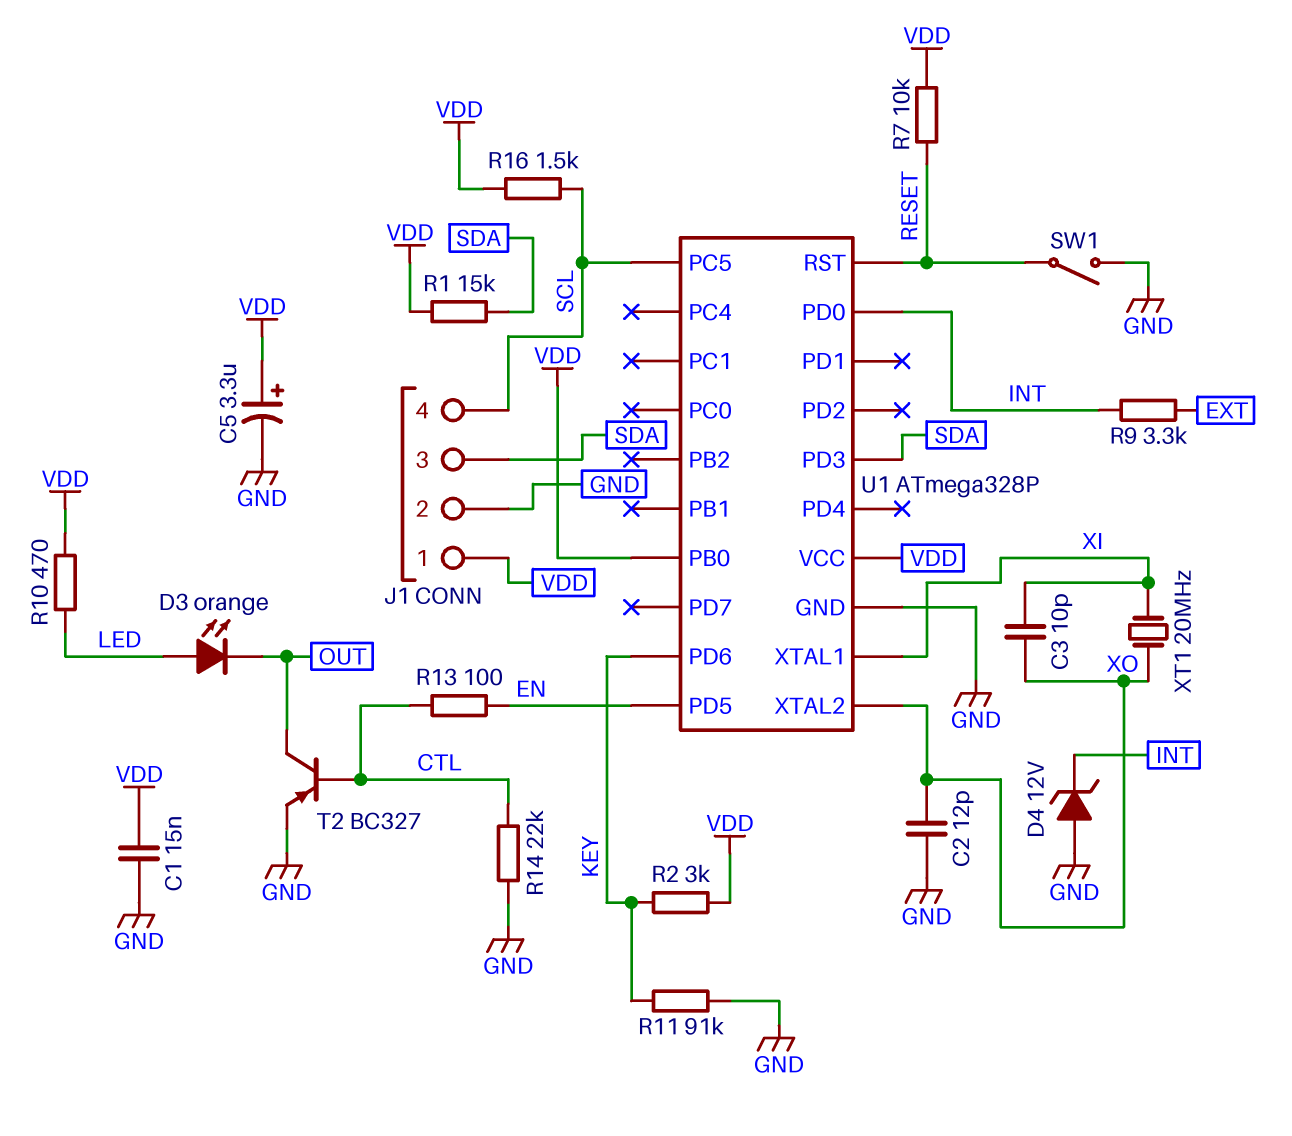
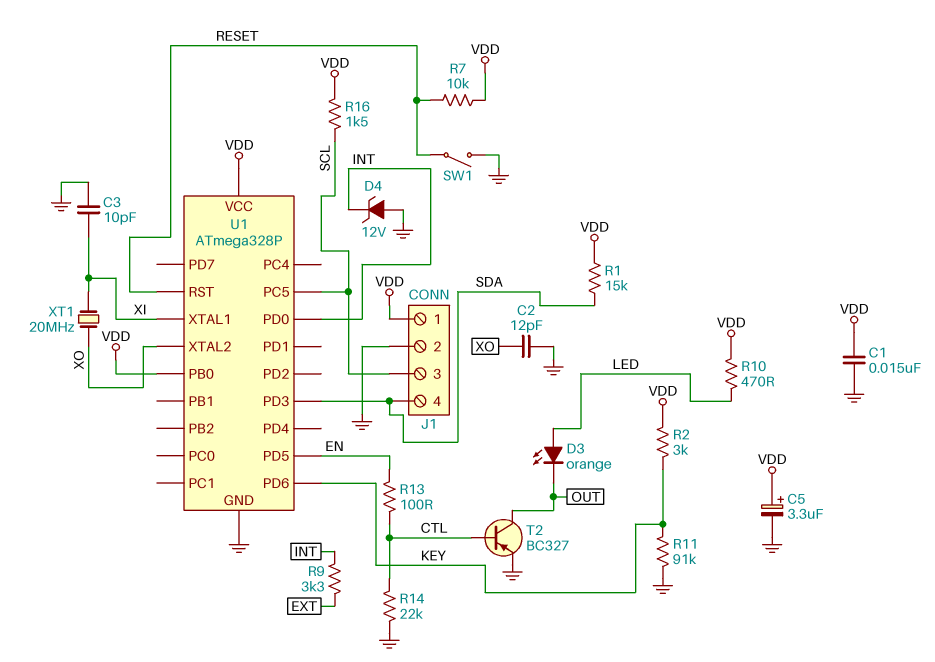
C3: 10pF (XI, XO) -> 10pF (GND, XI)
J1 pin 3: SDA -> SCL
J1 pin 4: SCL -> SDA

